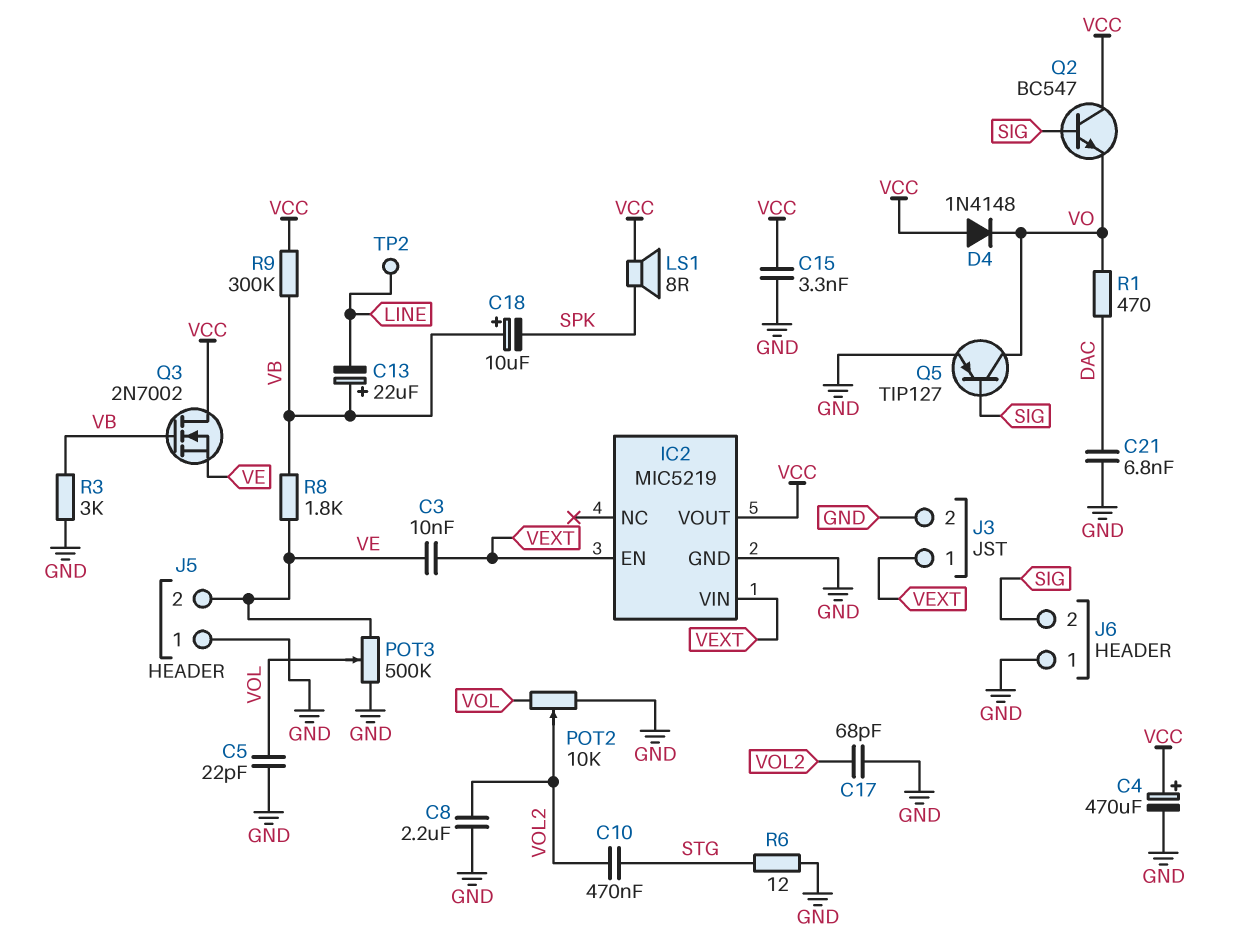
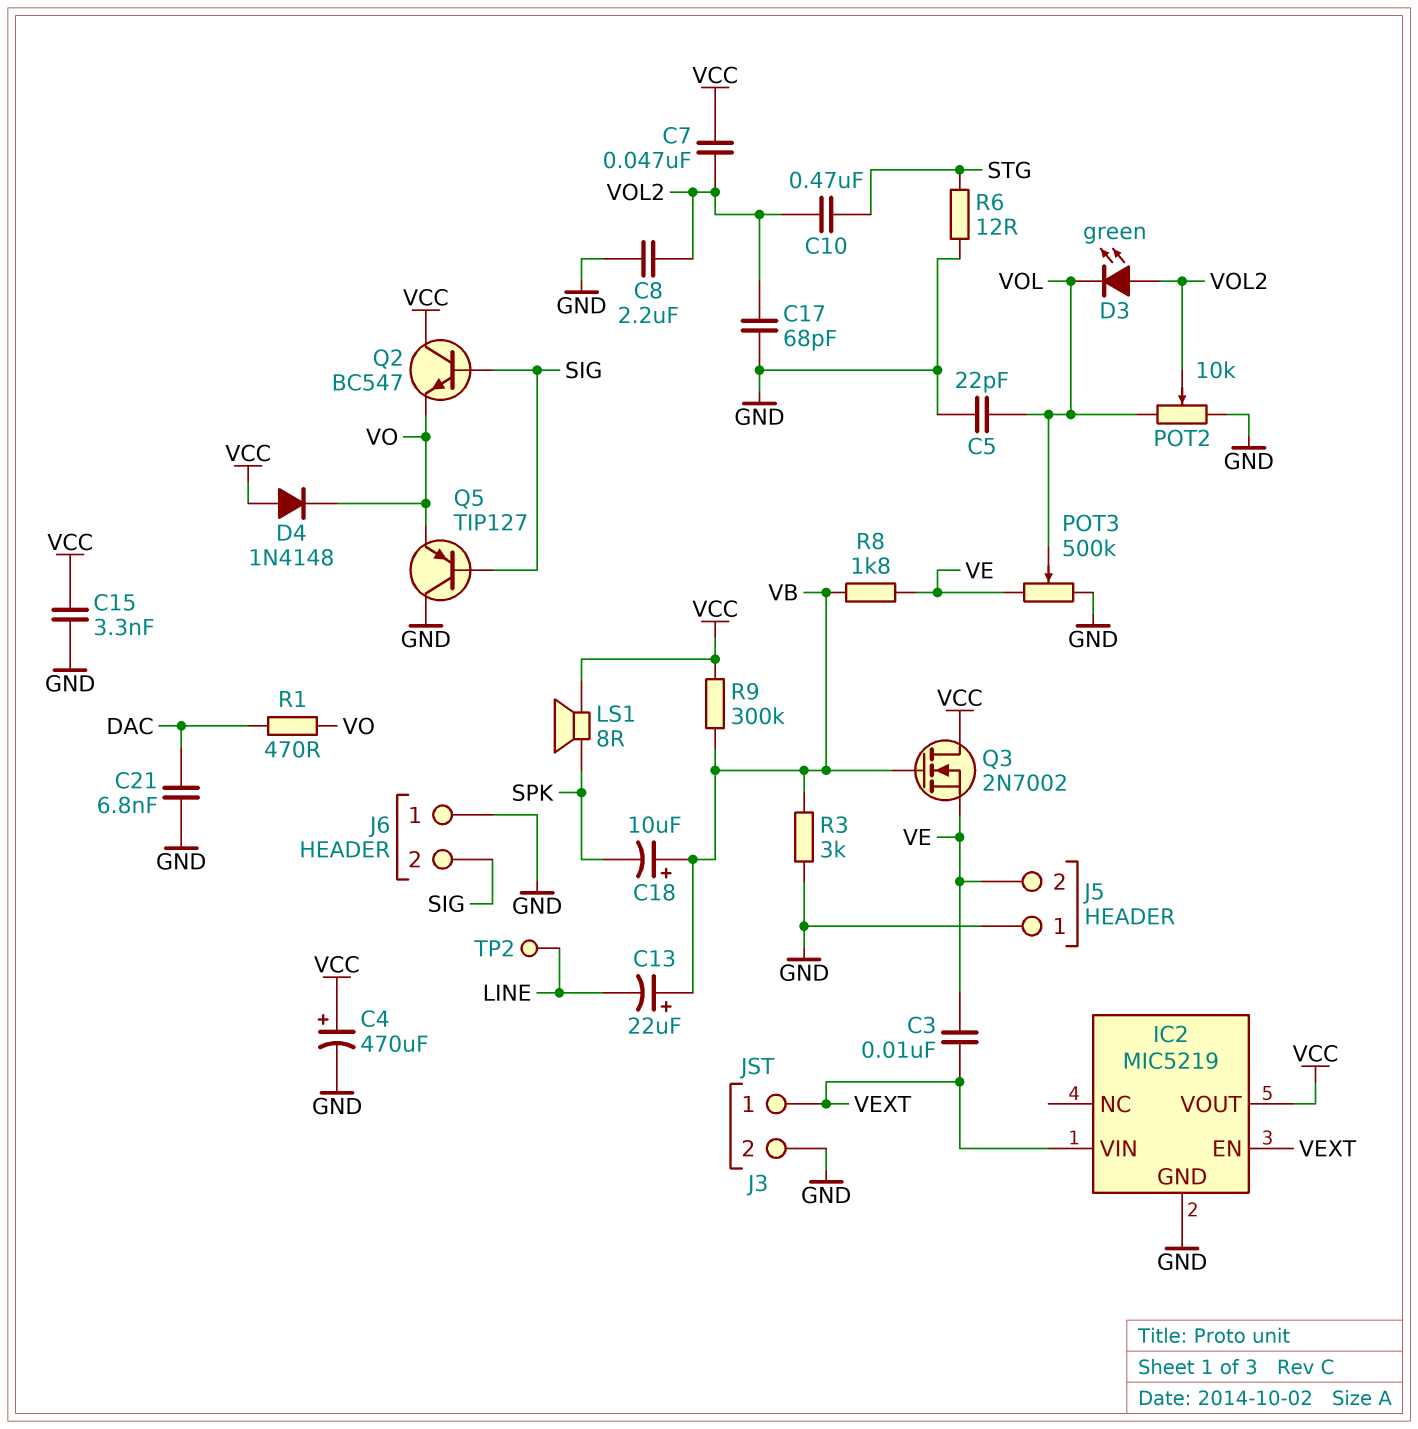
C7: none -> 47nF (VCC, VOL2)
D3: none -> LED green (A VOL2, K VOL)
Q5: PNP TIP127 (B SIG, C VO, E GND) -> PNP TIP127 (B SIG, C GND, E VO)

